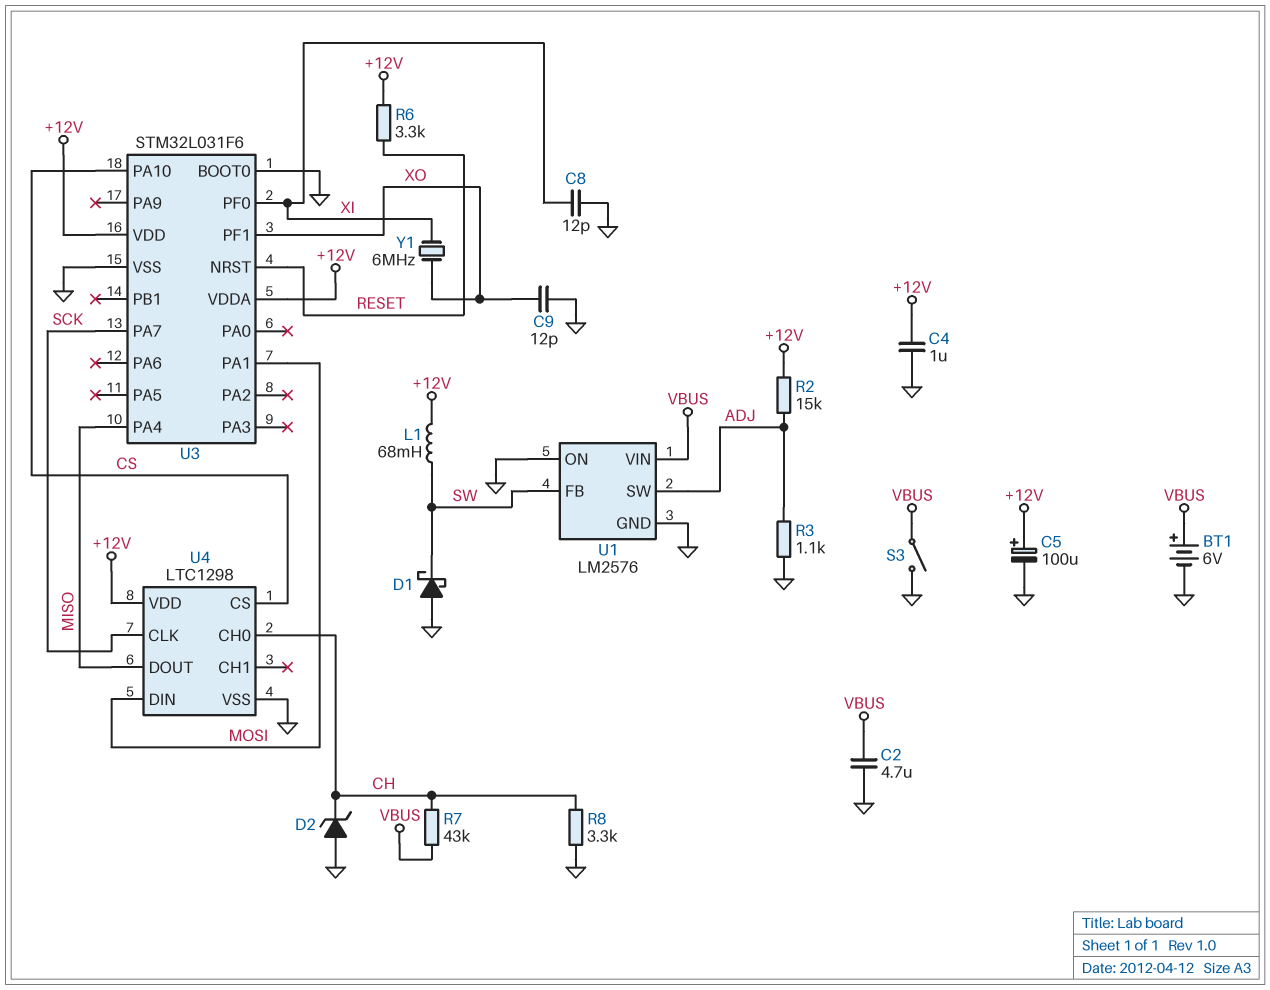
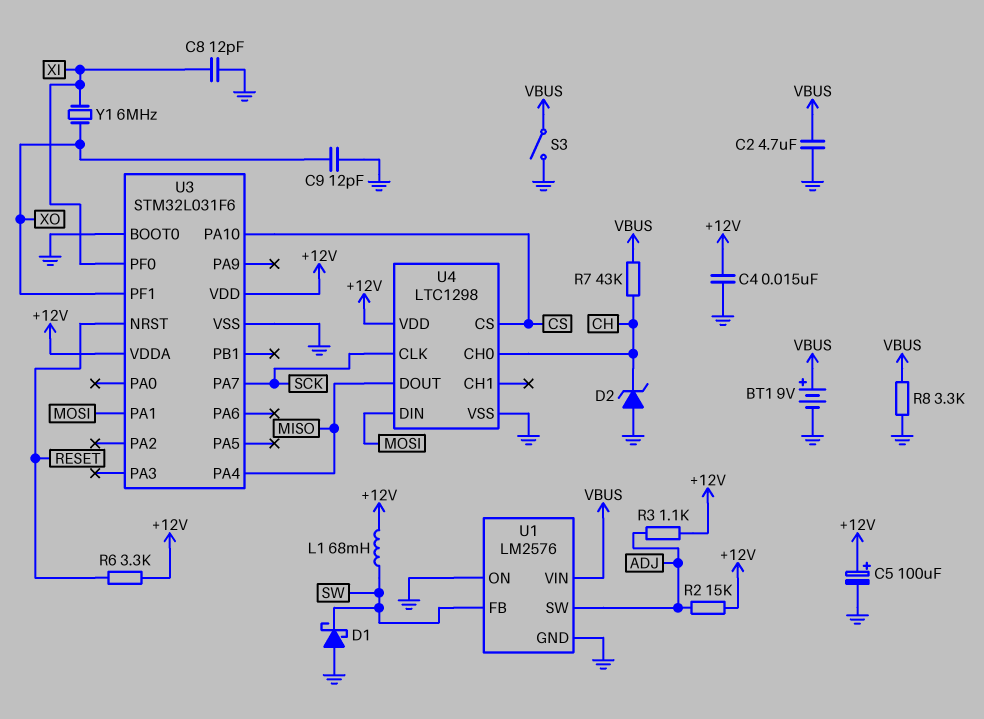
BT1: 6V (plus VBUS, minus GND) -> 9V (plus VBUS, minus GND)
C4: 1uF (+12V, GND) -> 15nF (+12V, GND)
R3: 1.1k (ADJ, GND) -> 1.1k (+12V, ADJ)
R8: 3.3k (CH, GND) -> 3.3k (GND, VBUS)

